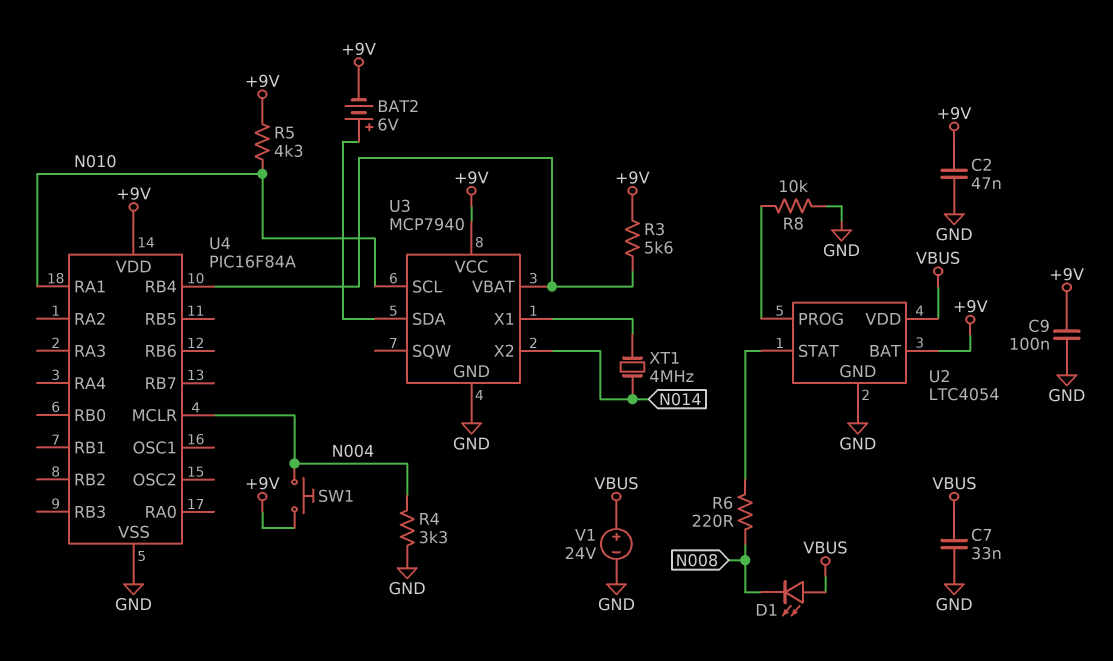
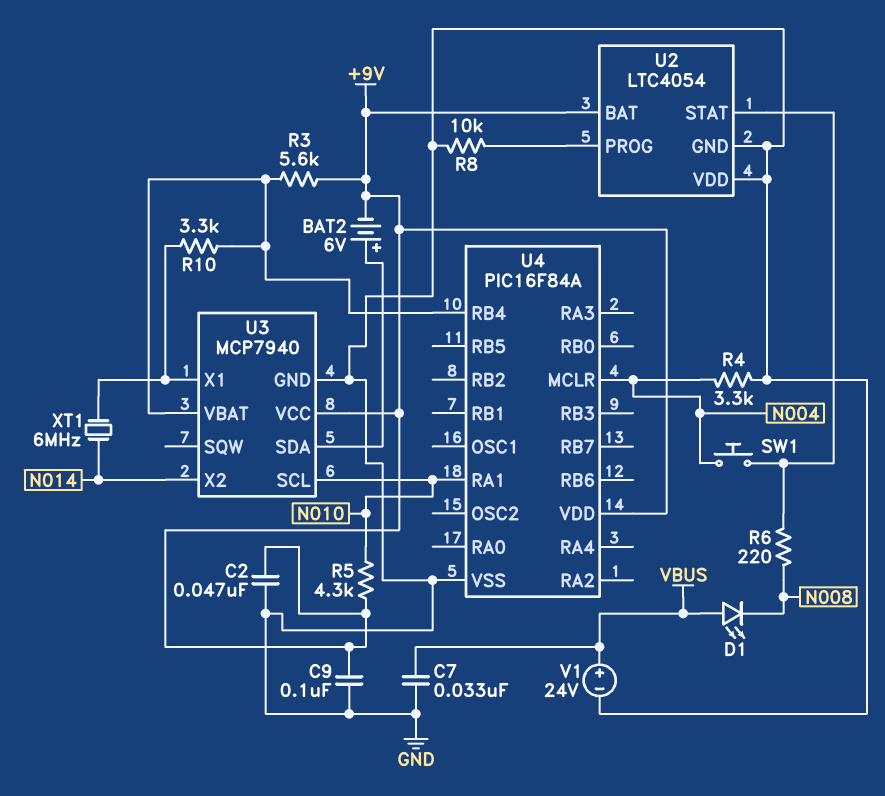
R10: none -> 3.3k (U3/VBAT, U3/X1)
SW1: button (+9V, N004) -> button (N004, U2/STAT)
U2 pin VDD: VBUS -> GND
XT1: 4MHz (N014, U3/X1) -> 6MHz (N014, U3/X1)

